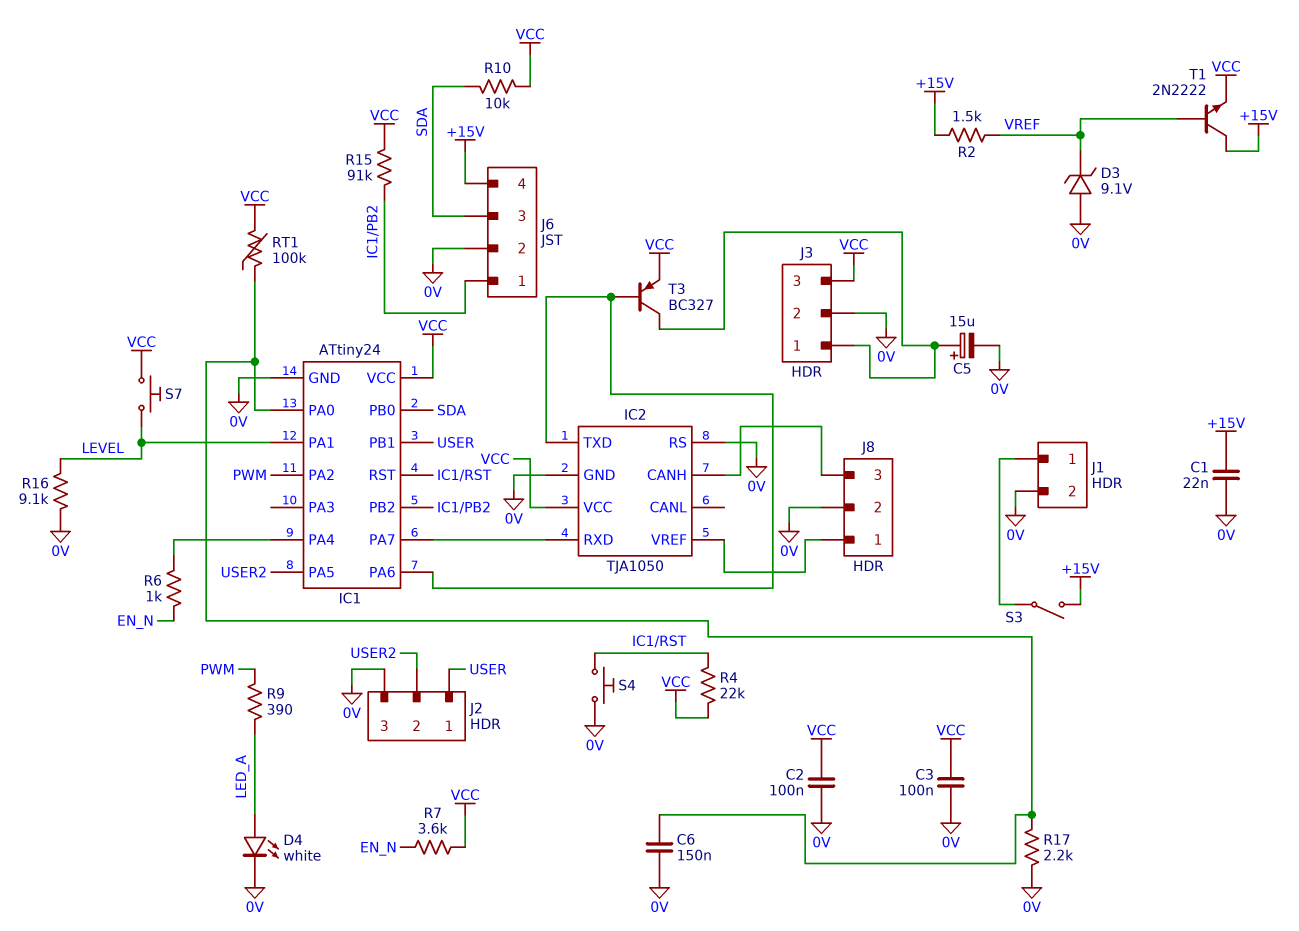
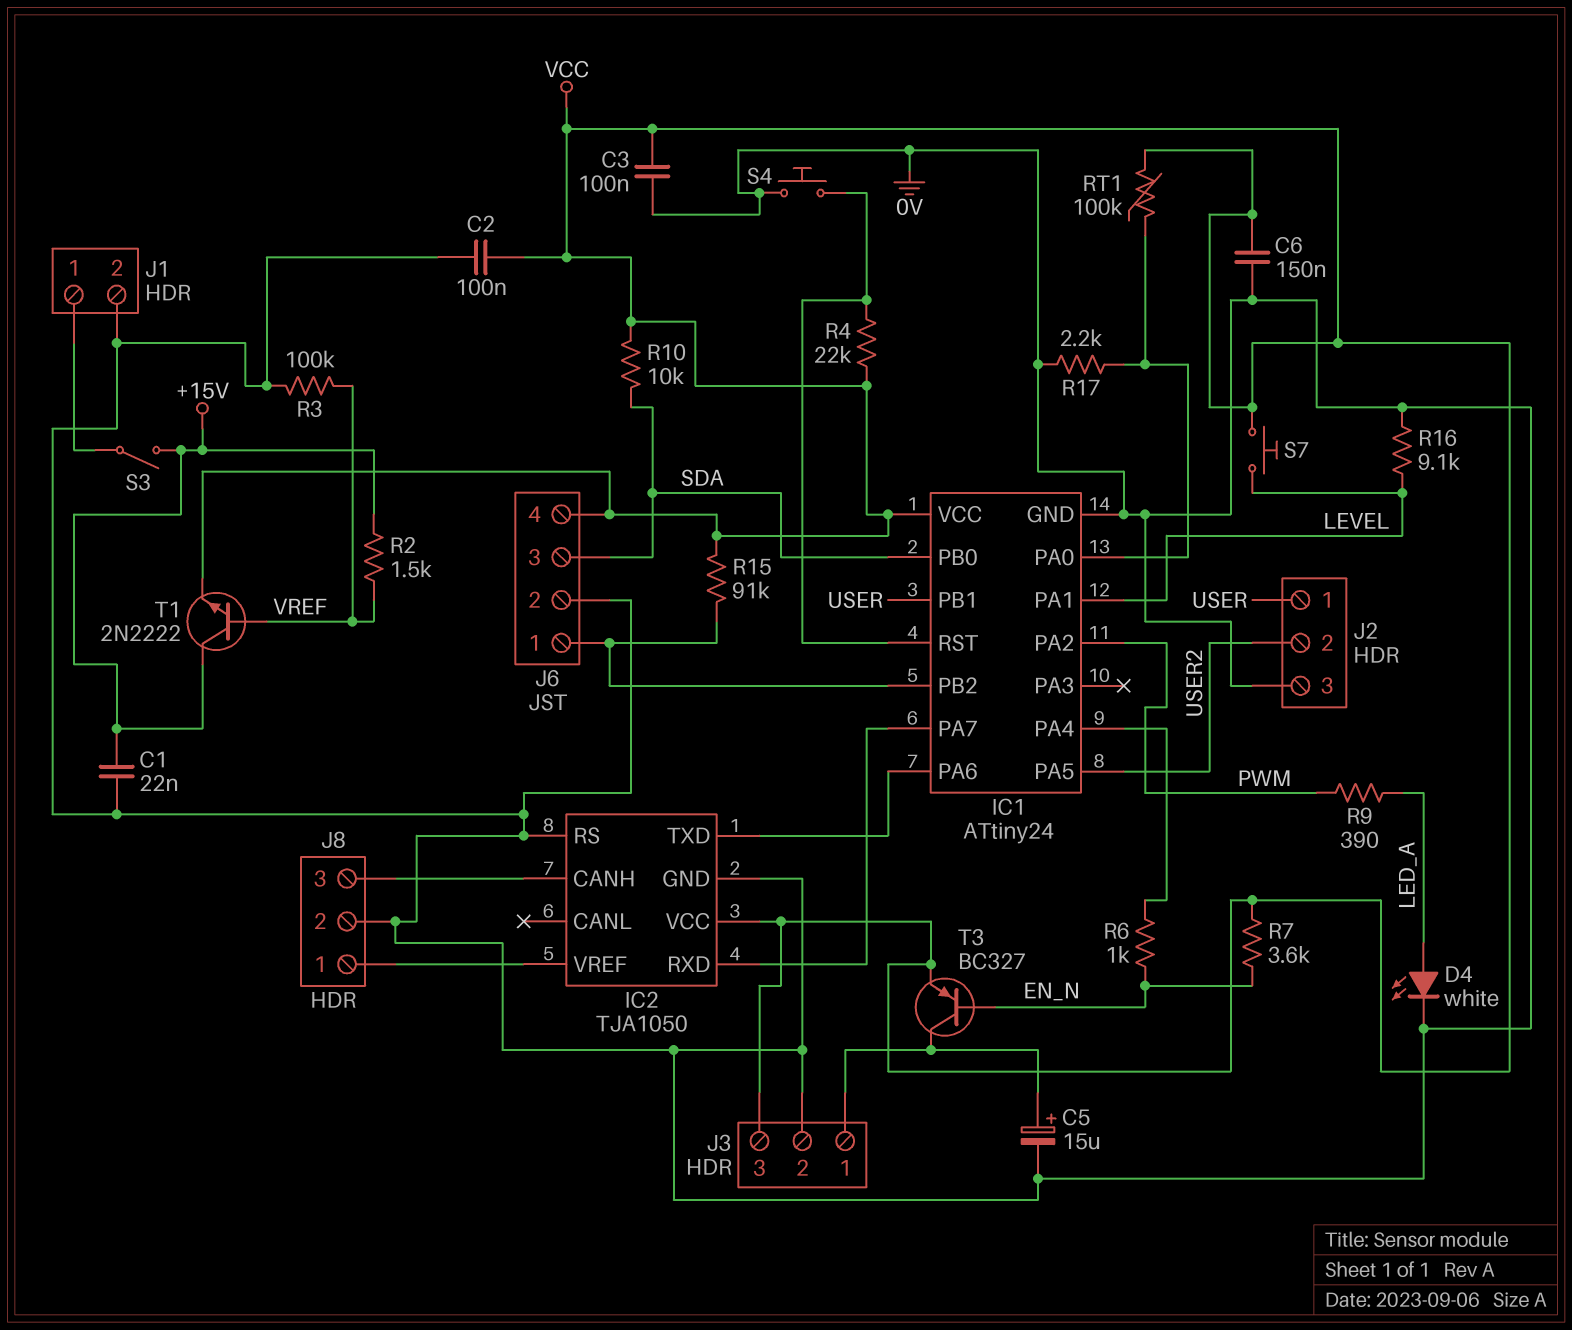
C6: 150nF (0V, IC1/PA0) -> 150nF (0V, VCC)
D3: zener 9.1V (A 0V, K VREF) -> none
J6 pin 4: +15V -> VCC
R3: none -> 100k (0V, VREF)
T3: PNP BC327 (B IC1/PA6, C J3/1, E VCC) -> PNP BC327 (B EN_N, C J3/1, E VCC)

